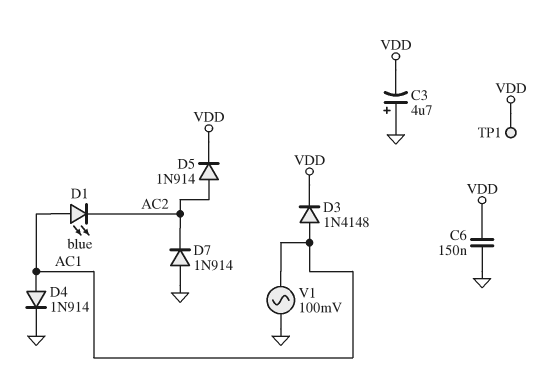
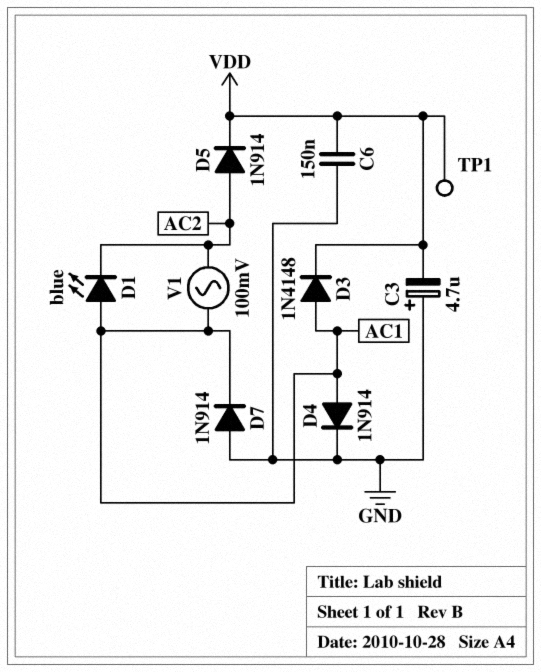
D7: diode 1N914 (A GND, K AC2) -> diode 1N914 (A GND, K AC1)
V1: AC 100mV (AC1, GND) -> AC 100mV (AC1, AC2)

